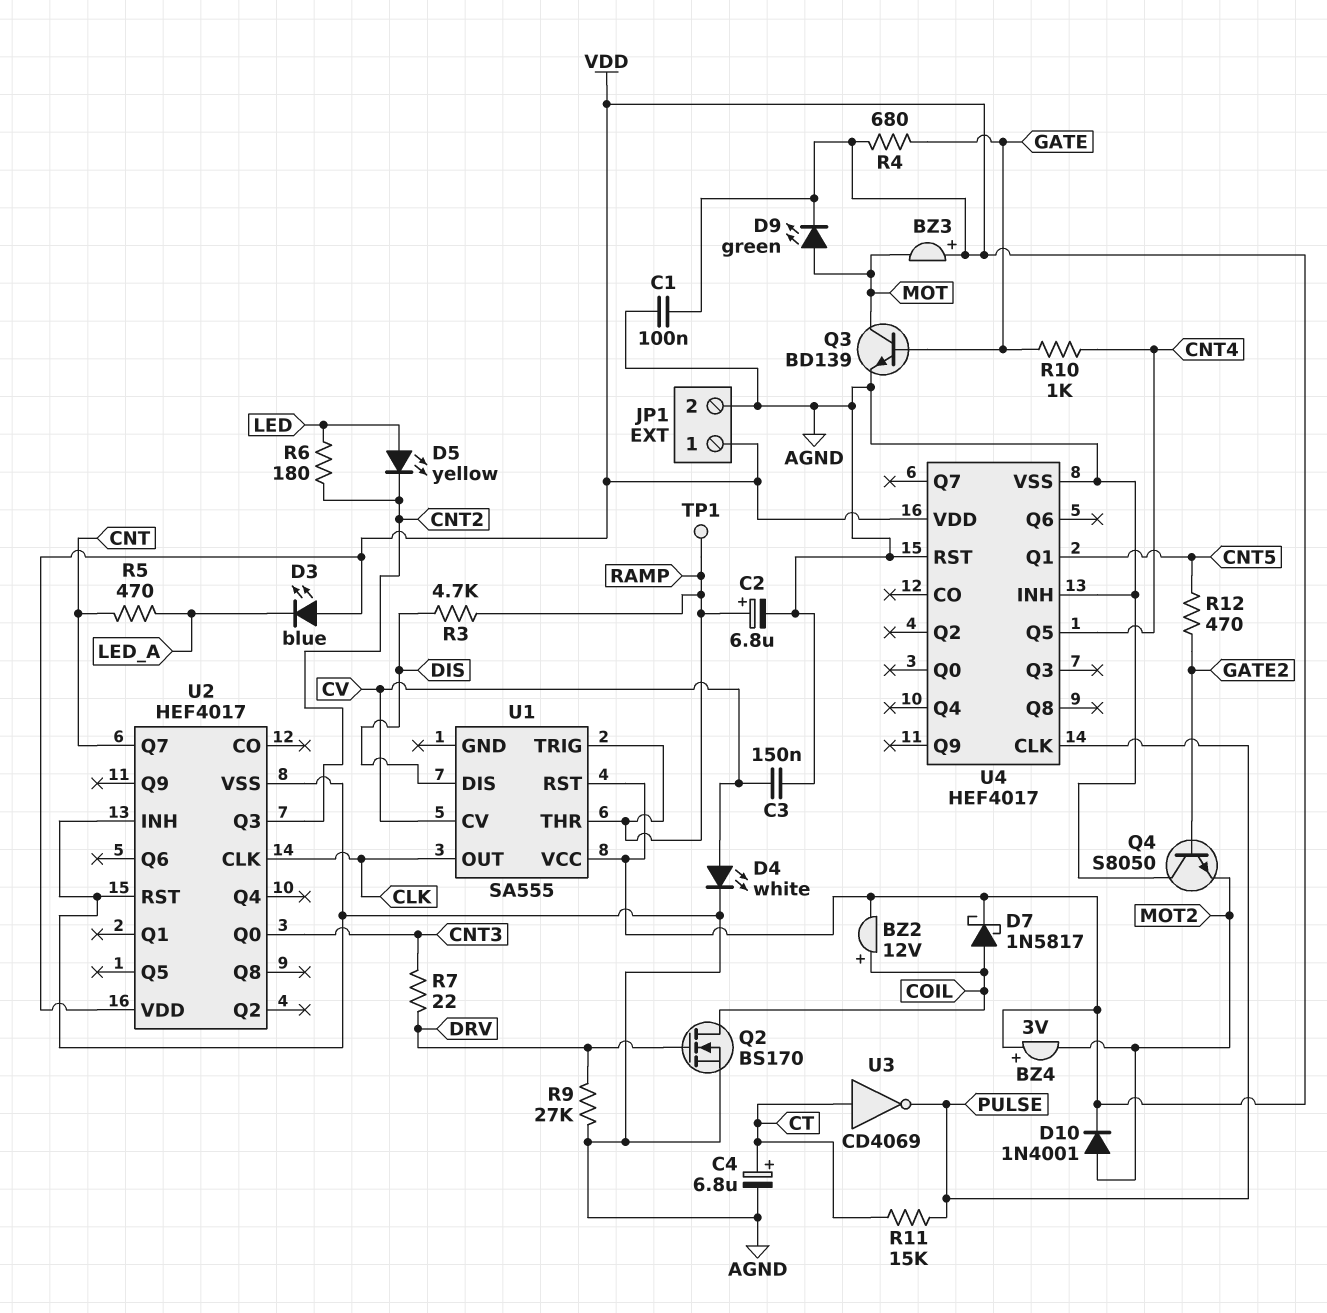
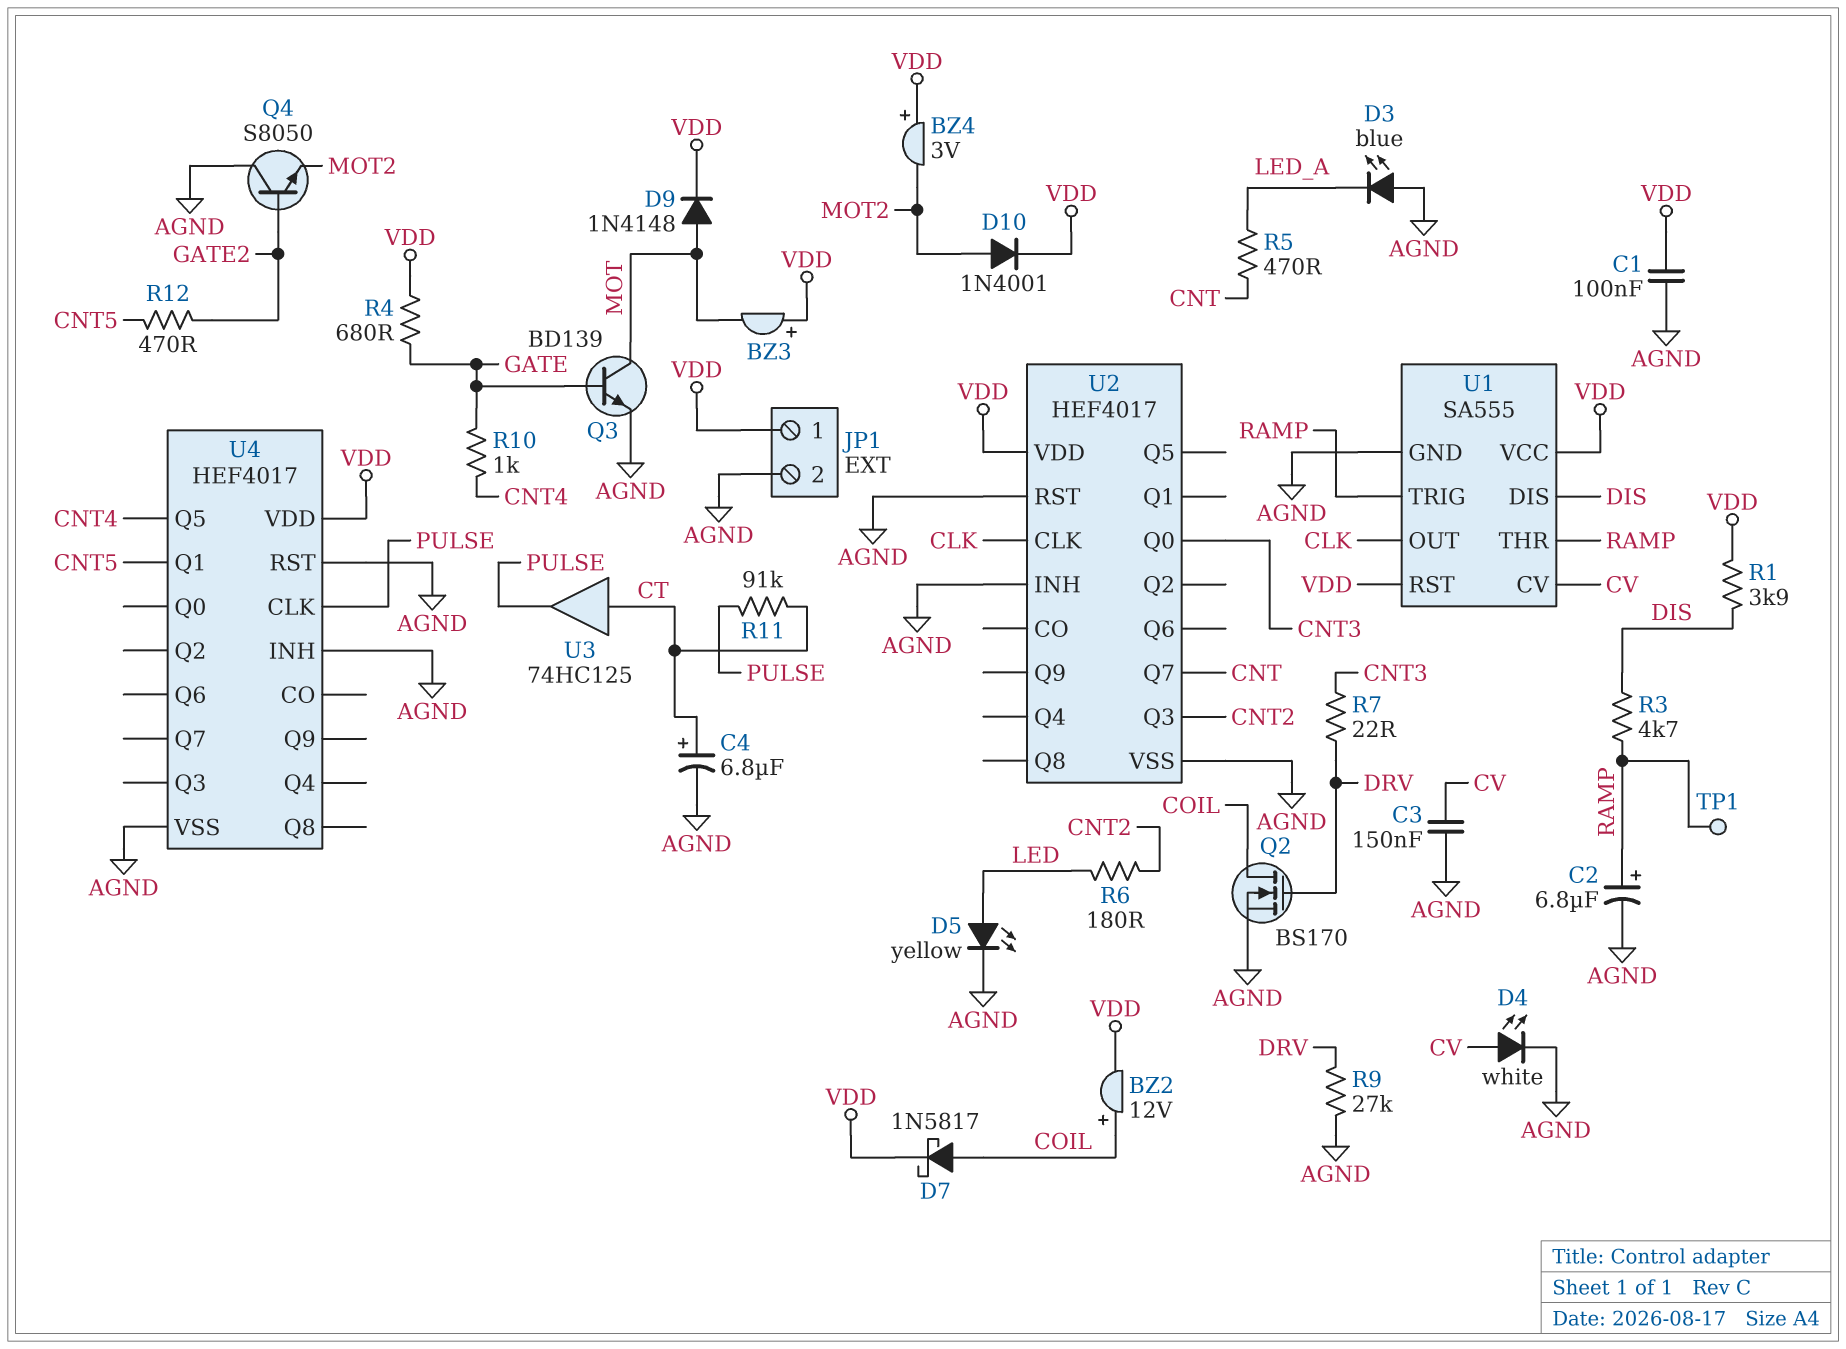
D3: LED blue (A VDD, K LED_A) -> LED blue (A AGND, K LED_A)
D5: LED yellow (A LED, K CNT2) -> LED yellow (A LED, K AGND)
D9: LED green (A MOT, K VDD) -> diode 1N4148 (A MOT, K VDD)
R1: none -> 3.9k (DIS, VDD)
R11: 15k (CT, PULSE) -> 91k (CT, PULSE)
U1 pin GND: none -> AGND
U3: NOT CD4069 (in CT, out PULSE) -> buffer 74HC125 (in CT, out PULSE)

